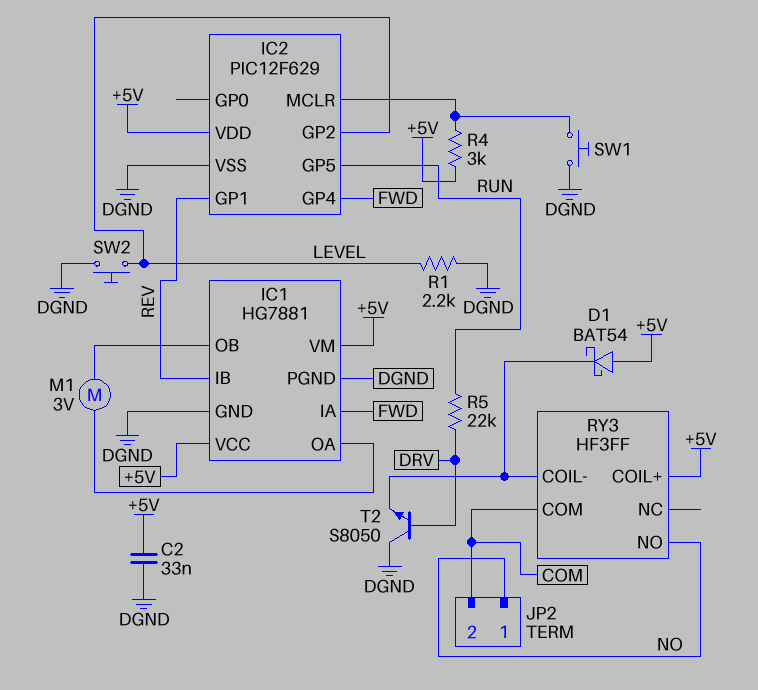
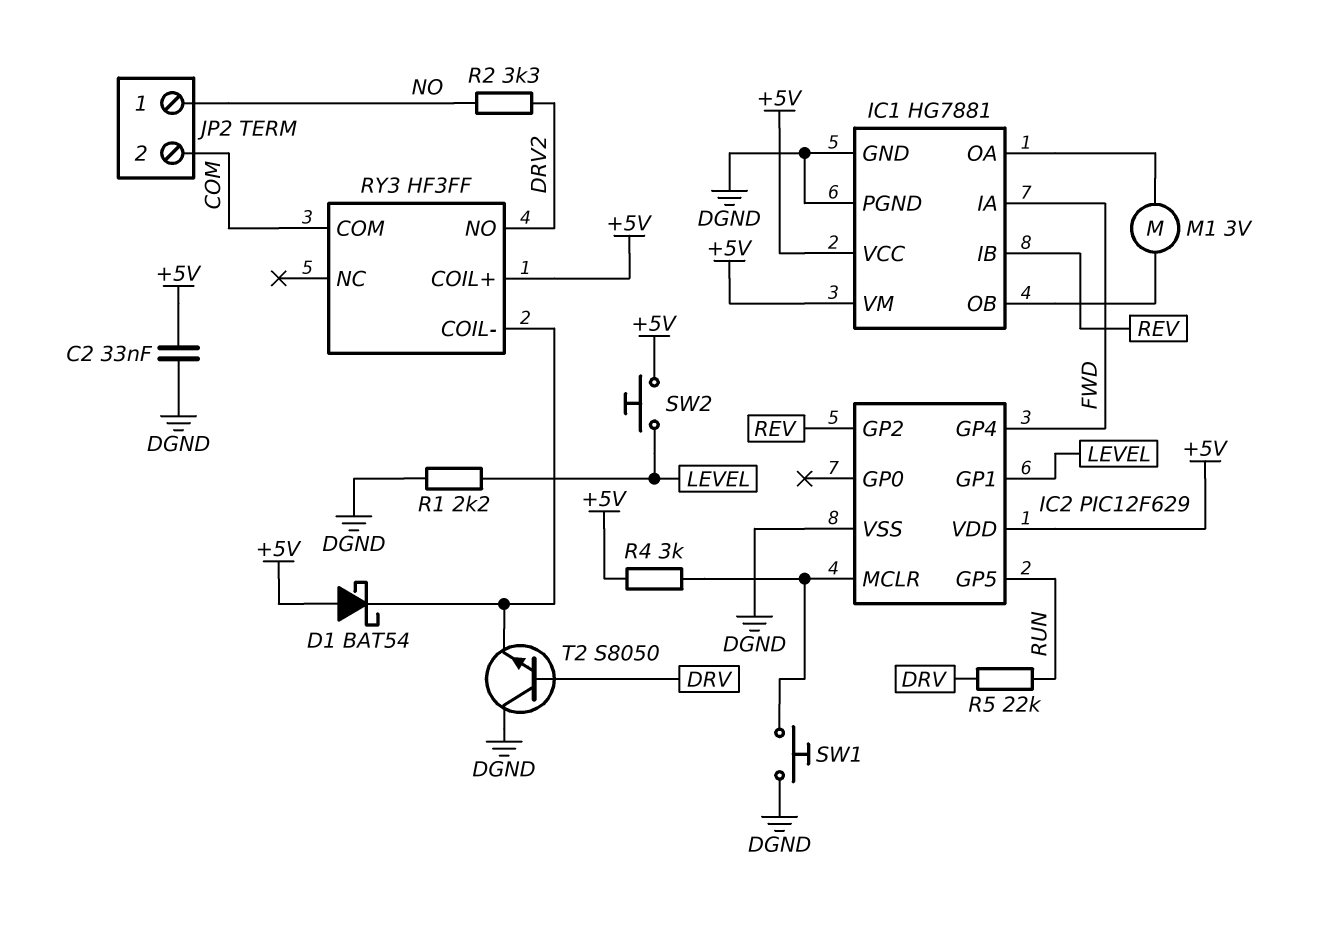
IC2 pin GP1: REV -> LEVEL
IC2 pin GP2: LEVEL -> REV
R2: none -> 3.3k (DRV2, NO)
RY3 pin NO: NO -> DRV2
SW2: button (DGND, LEVEL) -> button (+5V, LEVEL)

